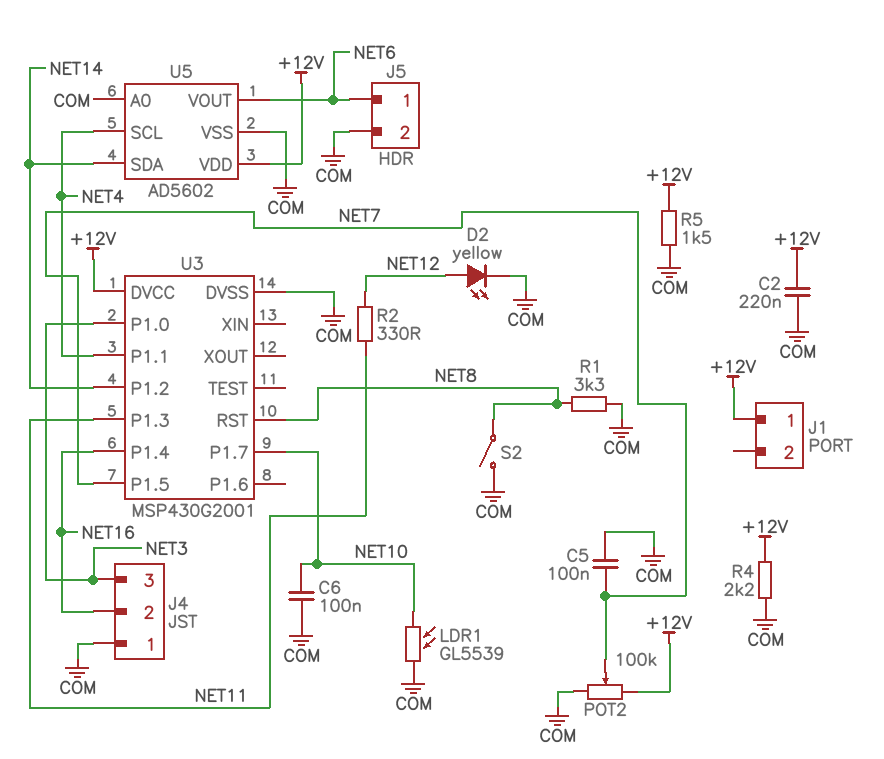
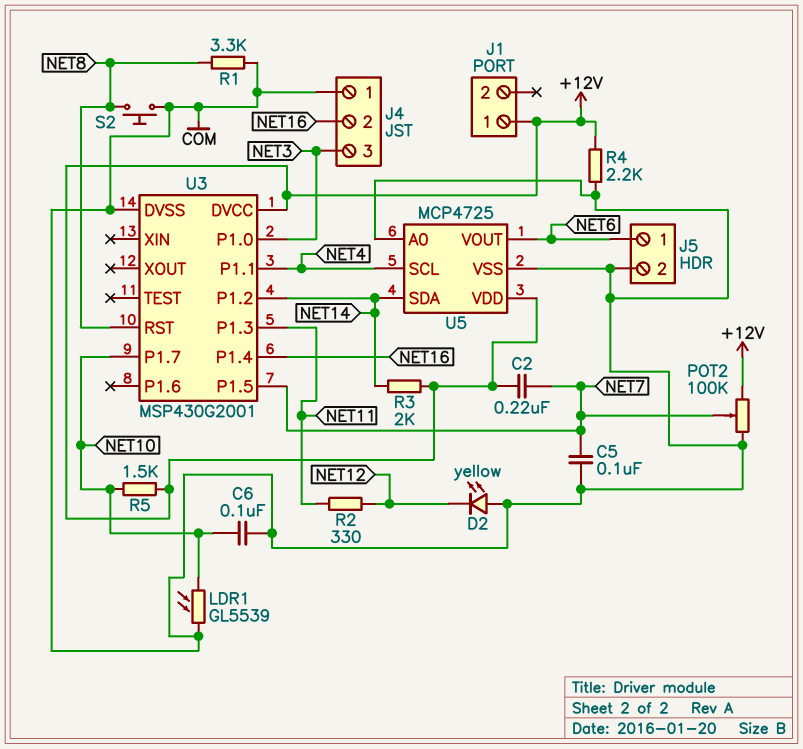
C2: 220nF (+12V, COM) -> 220nF (+12V, NET7)
D2: LED yellow (A NET12, K COM) -> LED yellow (A COM, K NET12)
R3: none -> 2k (+12V, NET14)
R5: 1.5k (+12V, COM) -> 1.5k (+12V, NET10)
S2: switch (COM, NET8) -> button (COM, NET8)
U5: AD5602 -> MCP4725

